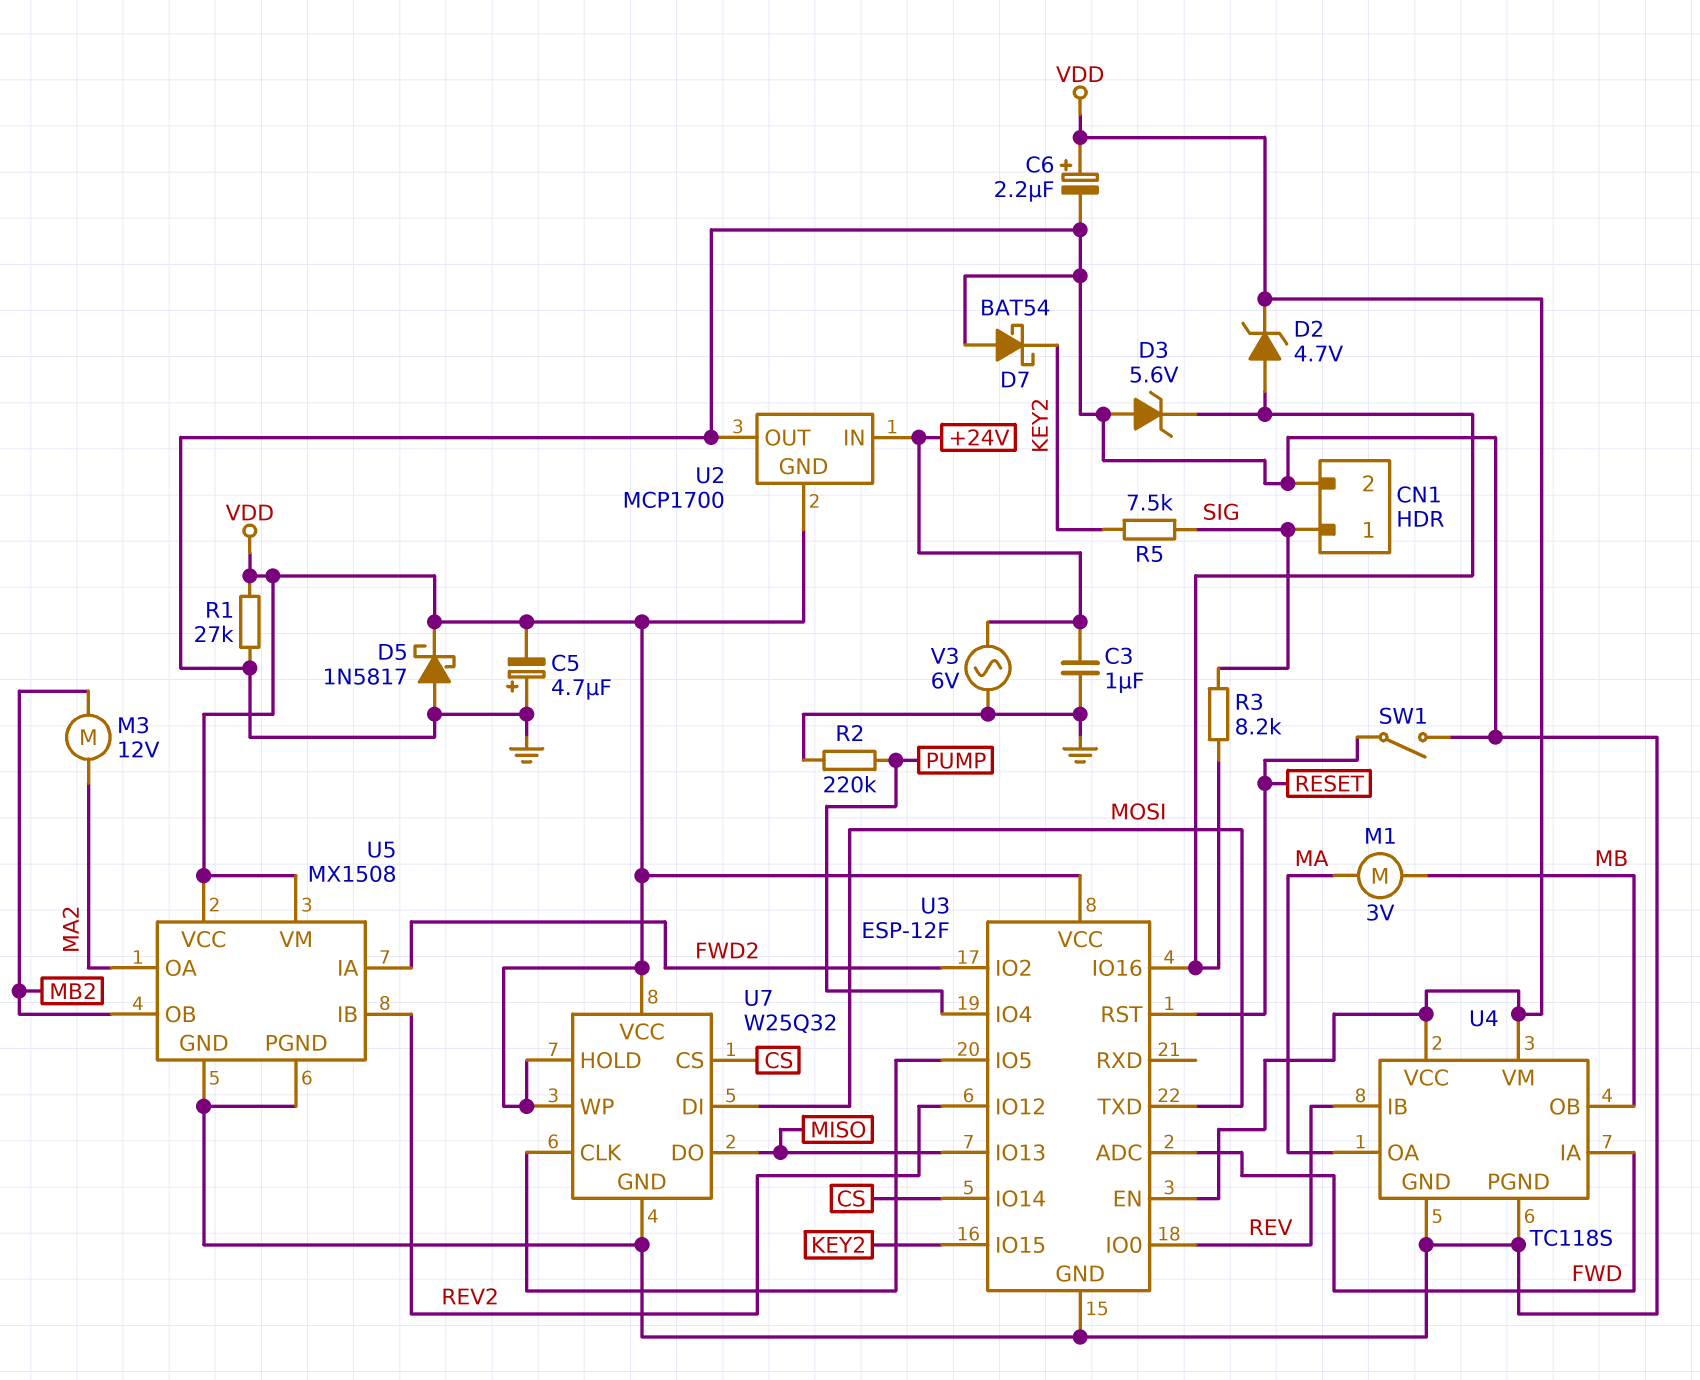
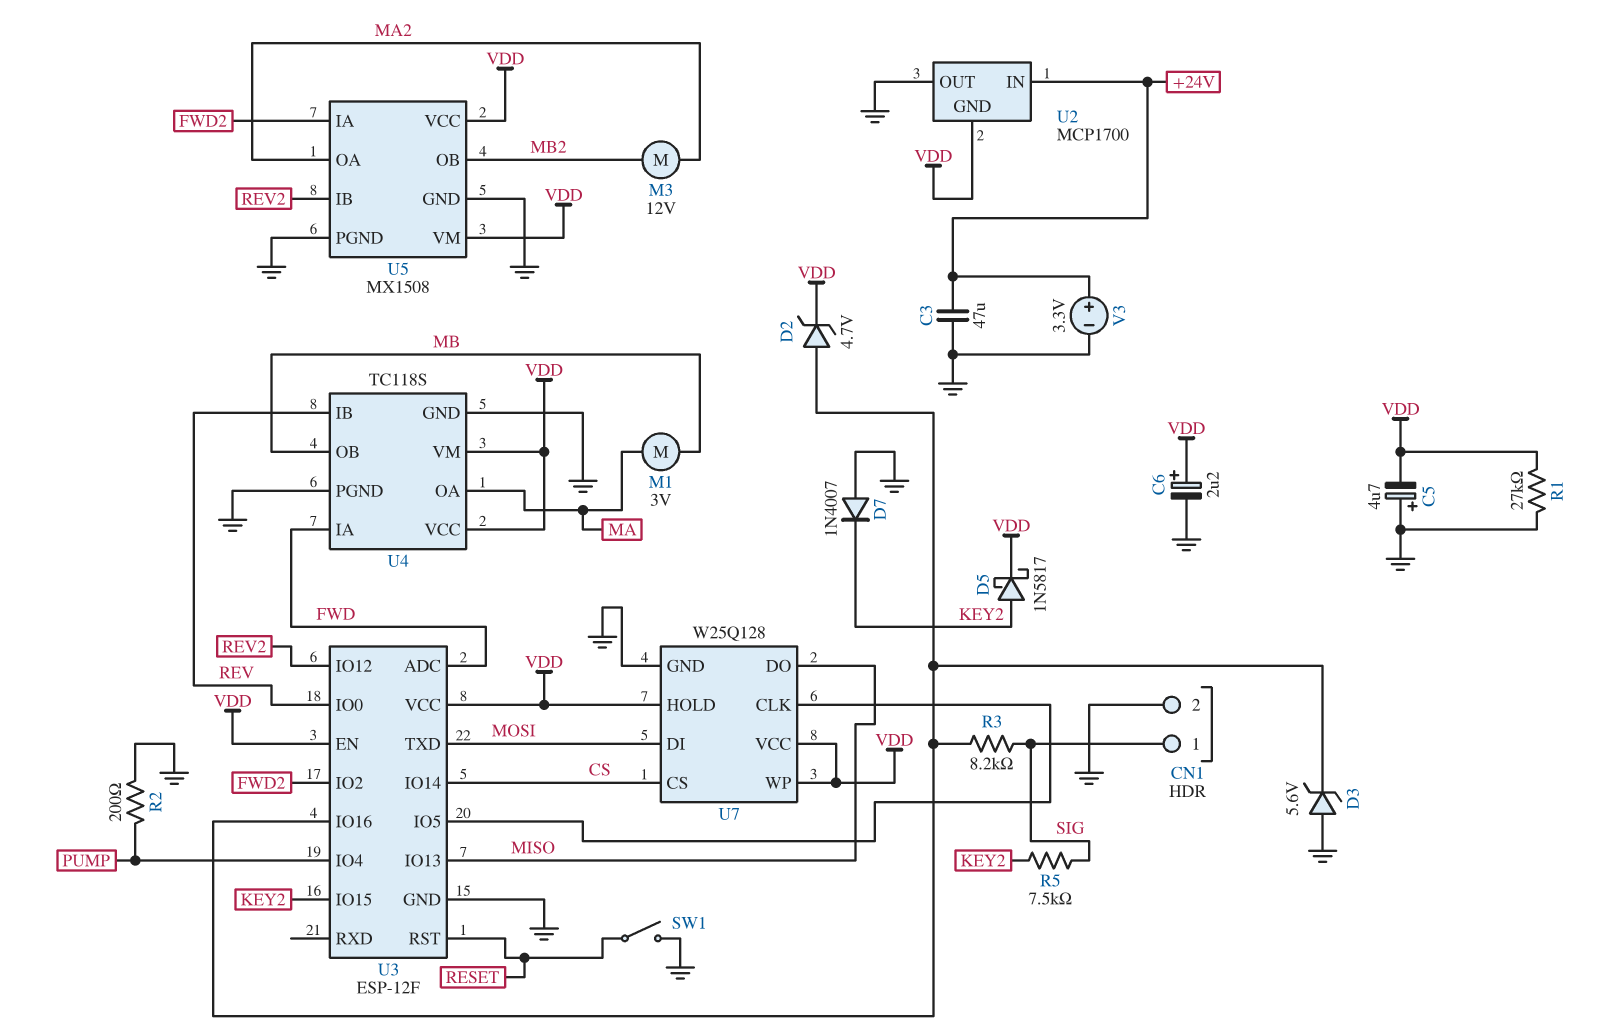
C3: 1uF (+24V, GND) -> 47uF (+24V, GND)
D5: schottky 1N5817 (A GND, K VDD) -> schottky 1N5817 (A KEY2, K VDD)
D7: schottky BAT54 (A GND, K KEY2) -> diode 1N4007 (A GND, K KEY2)
R2: 220k (GND, PUMP) -> 200 (GND, PUMP)
U7: W25Q32 -> W25Q128
V3: AC 6V (+24V, GND) -> 3.3V (plus +24V, minus GND)

